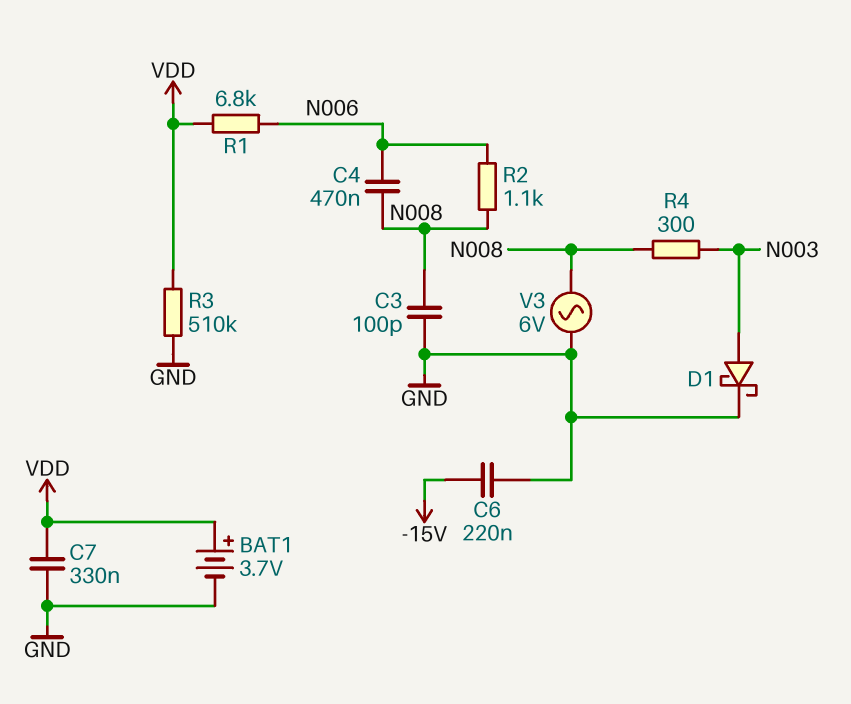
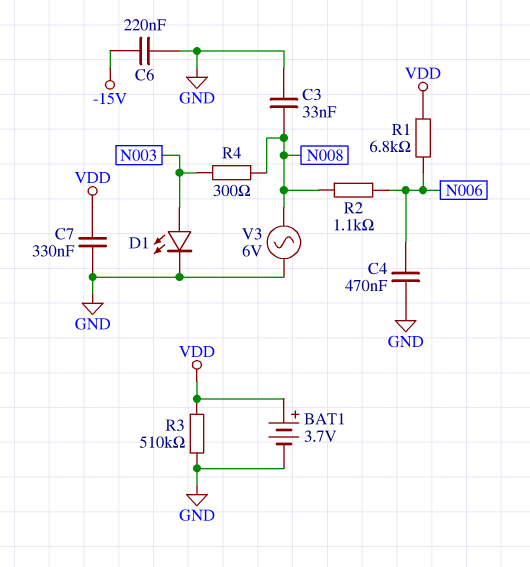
C3: 100pF (GND, N008) -> 33nF (GND, N008)
C4: 470nF (N006, N008) -> 470nF (GND, N006)
D1: schottky (A N003, K GND) -> LED (A N003, K GND)

